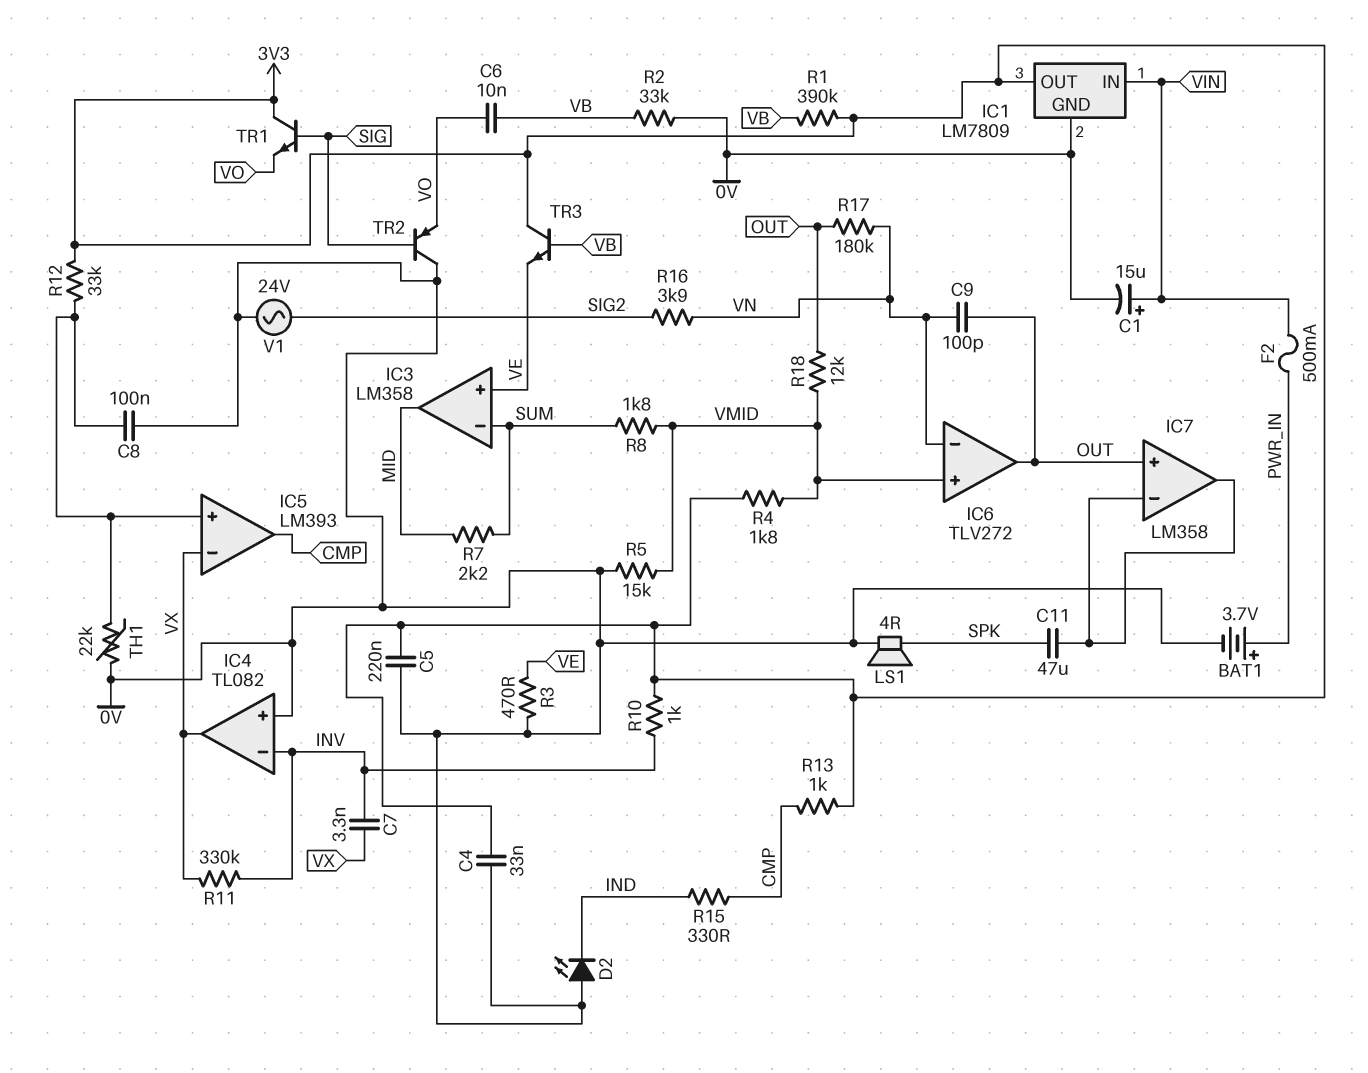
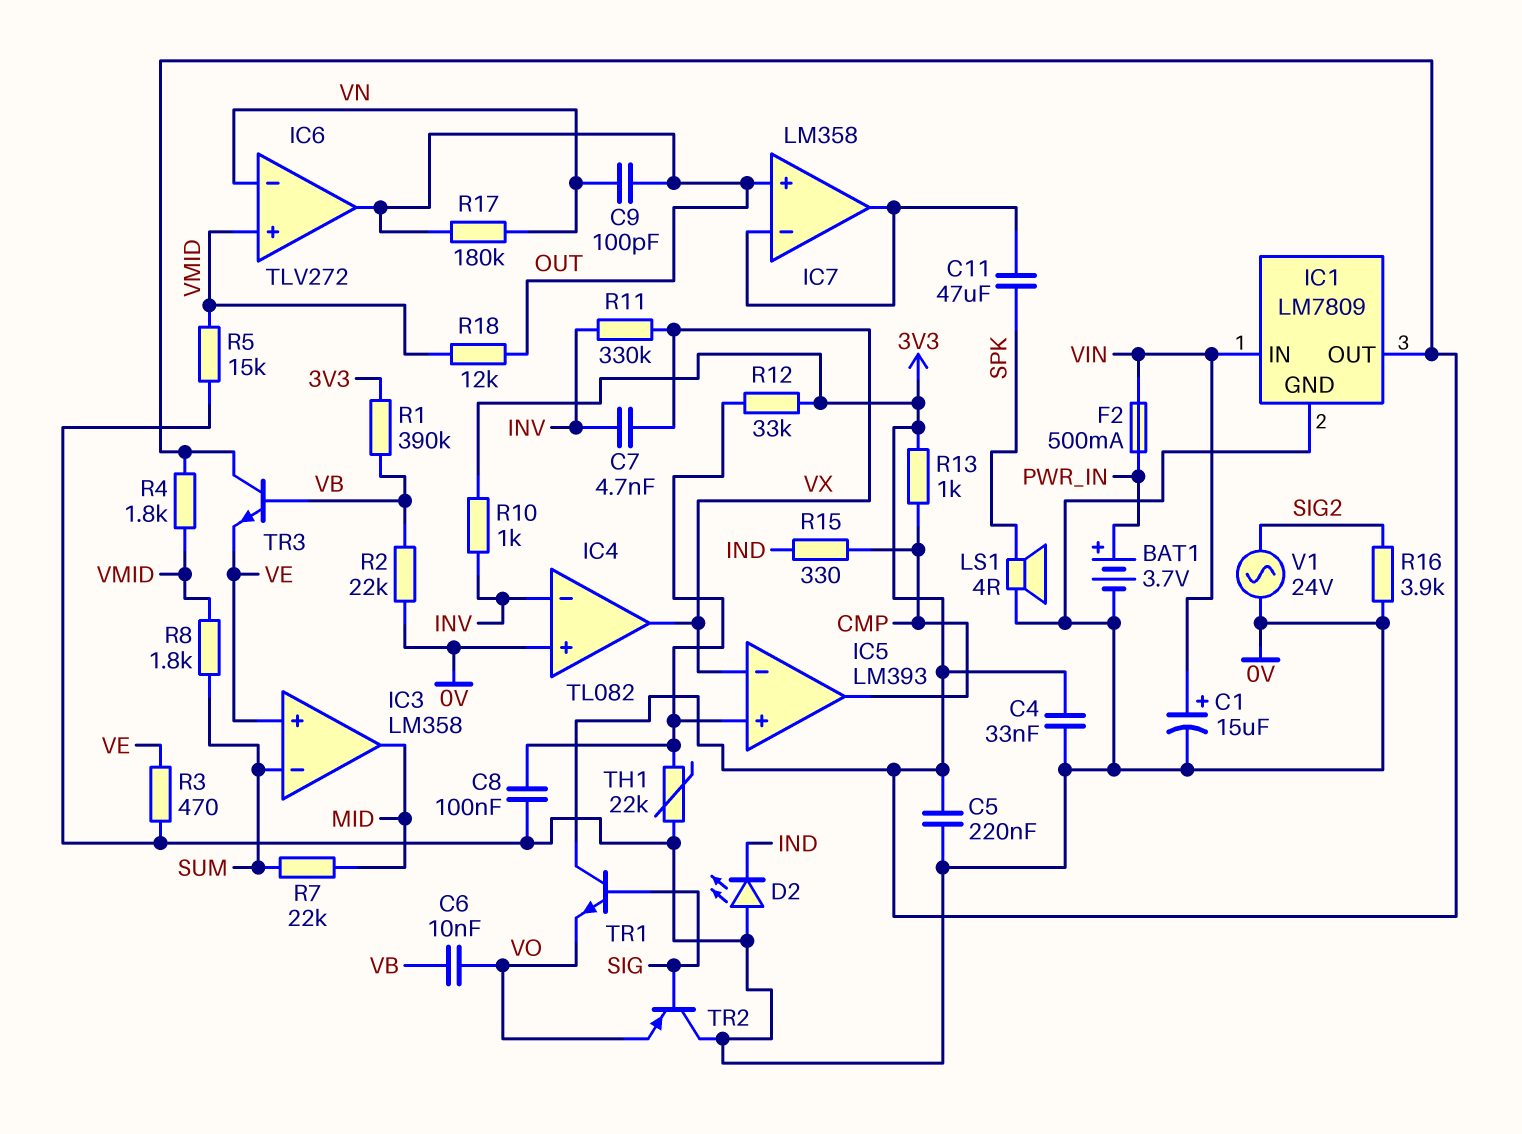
C7: 3.3nF (INV, VX) -> 4.7nF (INV, VX)
R2: 33k (0V, VB) -> 22k (0V, VB)
R7: 2.2k (MID, SUM) -> 22k (MID, SUM)
R16: 3.9k (SIG2, VN) -> 3.9k (0V, SIG2)

